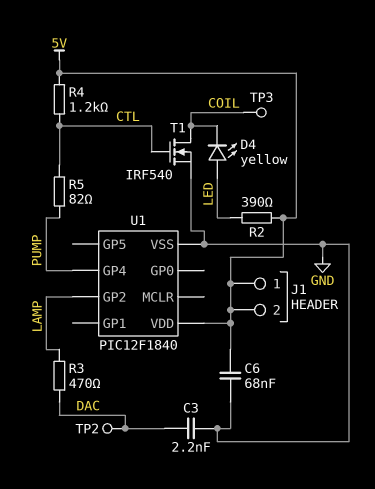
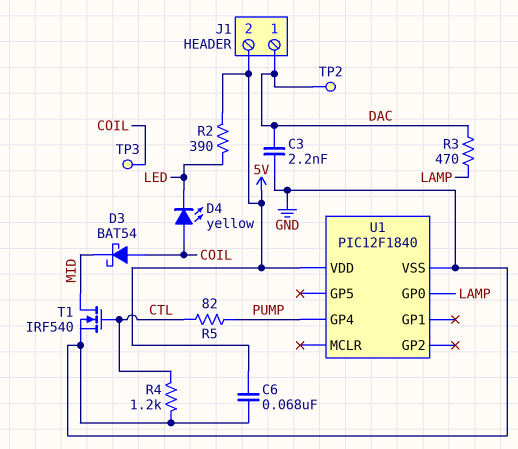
D3: none -> schottky BAT54 (A COIL, K MID)
D4: LED yellow (A LED, K COIL) -> LED yellow (A COIL, K LED)
J1 pin 1: 5V -> DAC
R4: 1.2k (5V, CTL) -> 1.2k (CTL, GND)
T1: NMOS IRF540 (G CTL, D COIL, S GND) -> NMOS IRF540 (G CTL, D MID, S GND)
U1 pin GP0: none -> LAMP
U1 pin GP2: LAMP -> none

